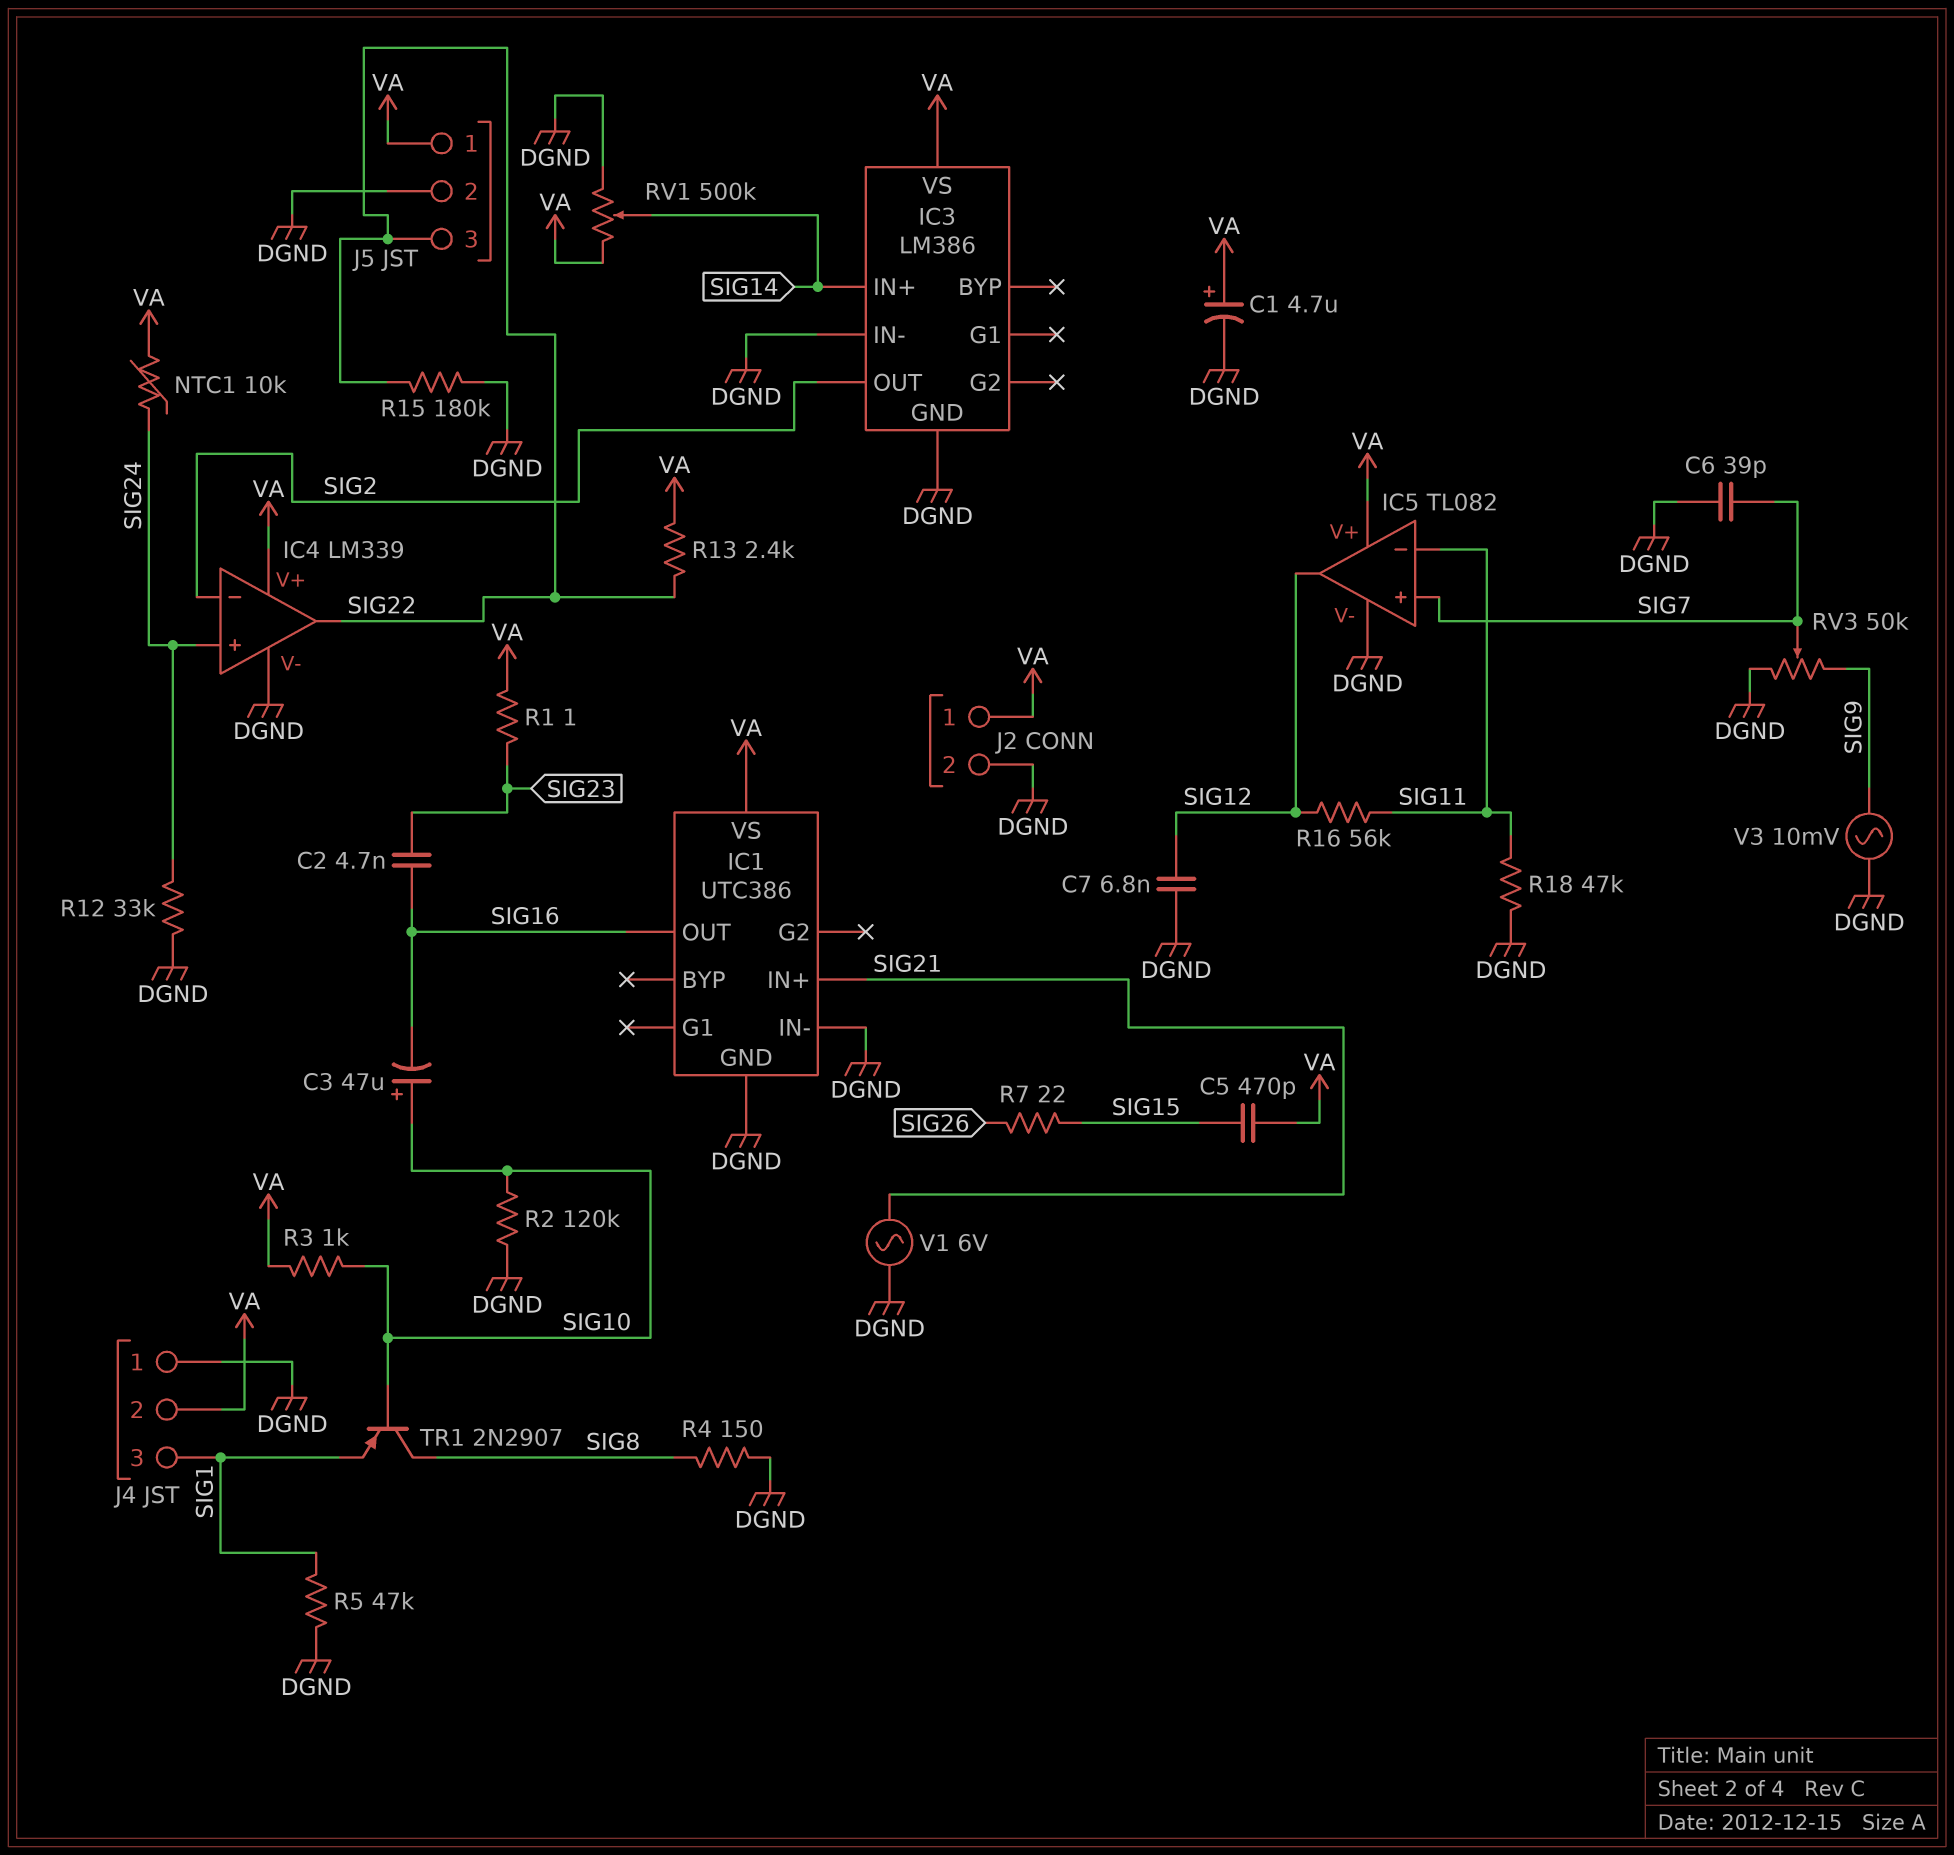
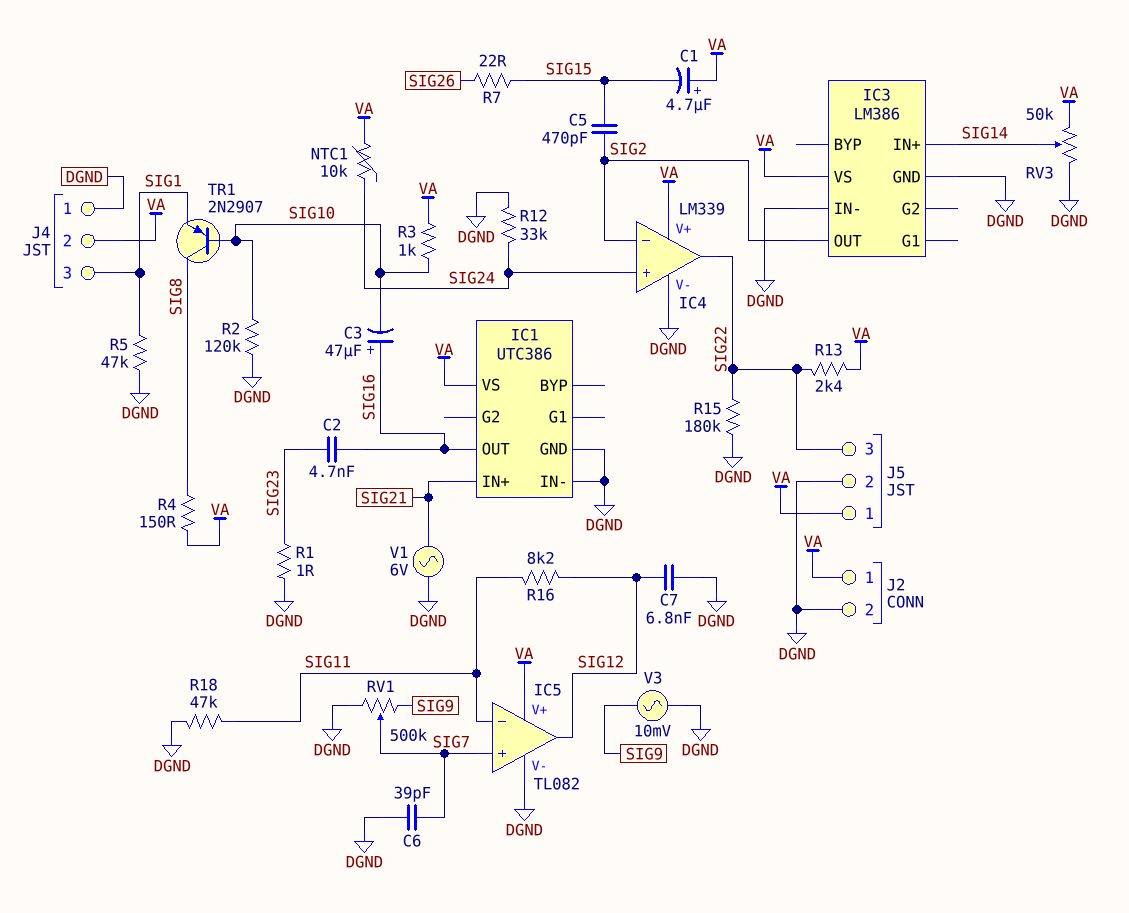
C1: 4.7uF (plus VA, minus DGND) -> 4.7uF (plus VA, minus SIG15)
C3: 47uF (plus SIG10, minus SIG16) -> 47uF (plus SIG16, minus SIG10)
C5: 470pF (SIG15, VA) -> 470pF (SIG2, SIG15)
R1: 1 (SIG23, VA) -> 1 (DGND, SIG23)
R4: 150 (DGND, SIG8) -> 150 (SIG8, VA)
R16: 56k (SIG11, SIG12) -> 8.2k (SIG11, SIG12)
RV1: 500k (DGND, VA, wiper SIG14) -> 500k (DGND, SIG9, wiper SIG7)
RV3: 50k (DGND, SIG9, wiper SIG7) -> 50k (DGND, VA, wiper SIG14)

